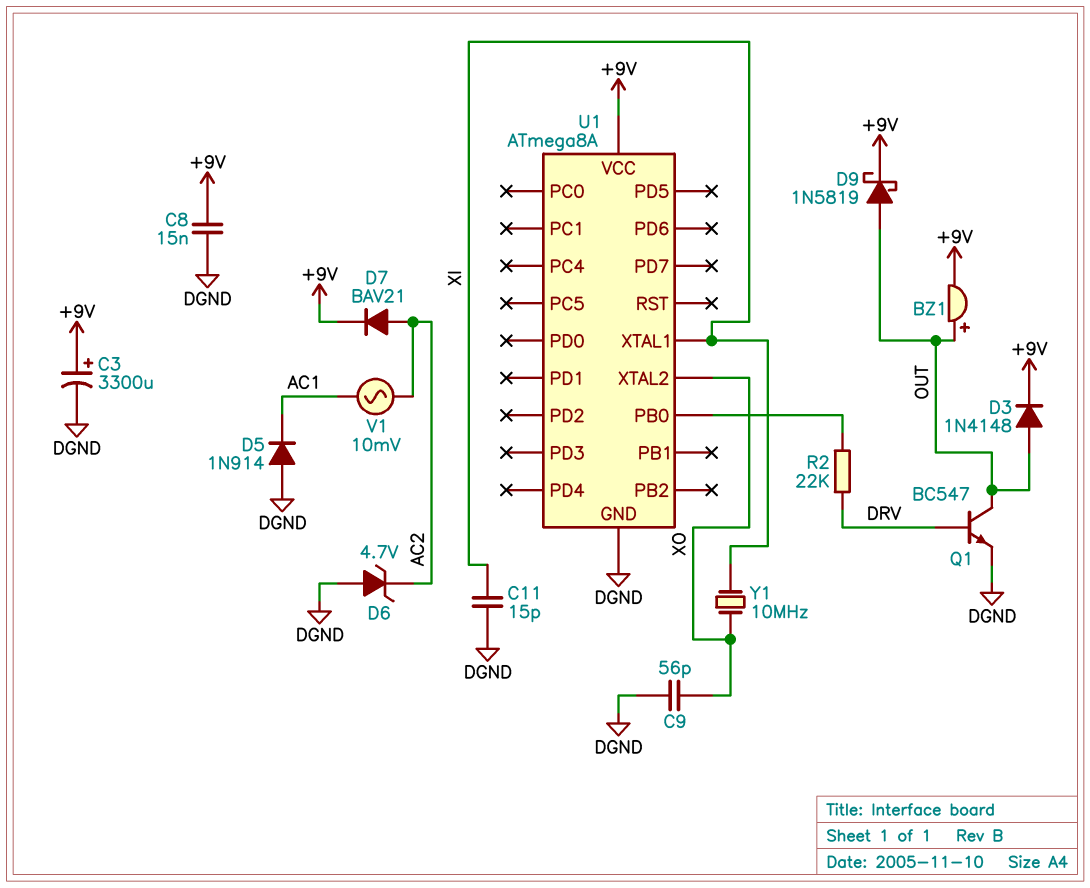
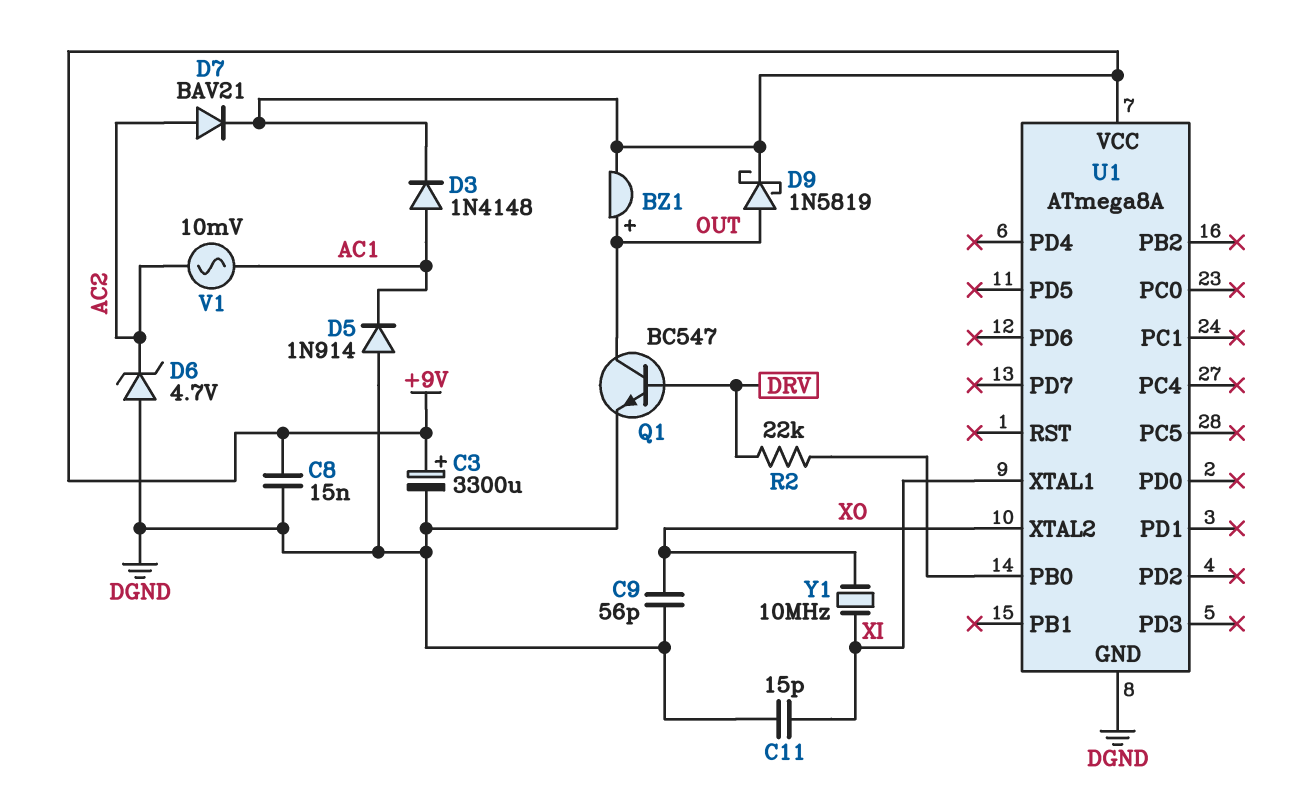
D3: diode 1N4148 (A OUT, K +9V) -> diode 1N4148 (A AC1, K +9V)

